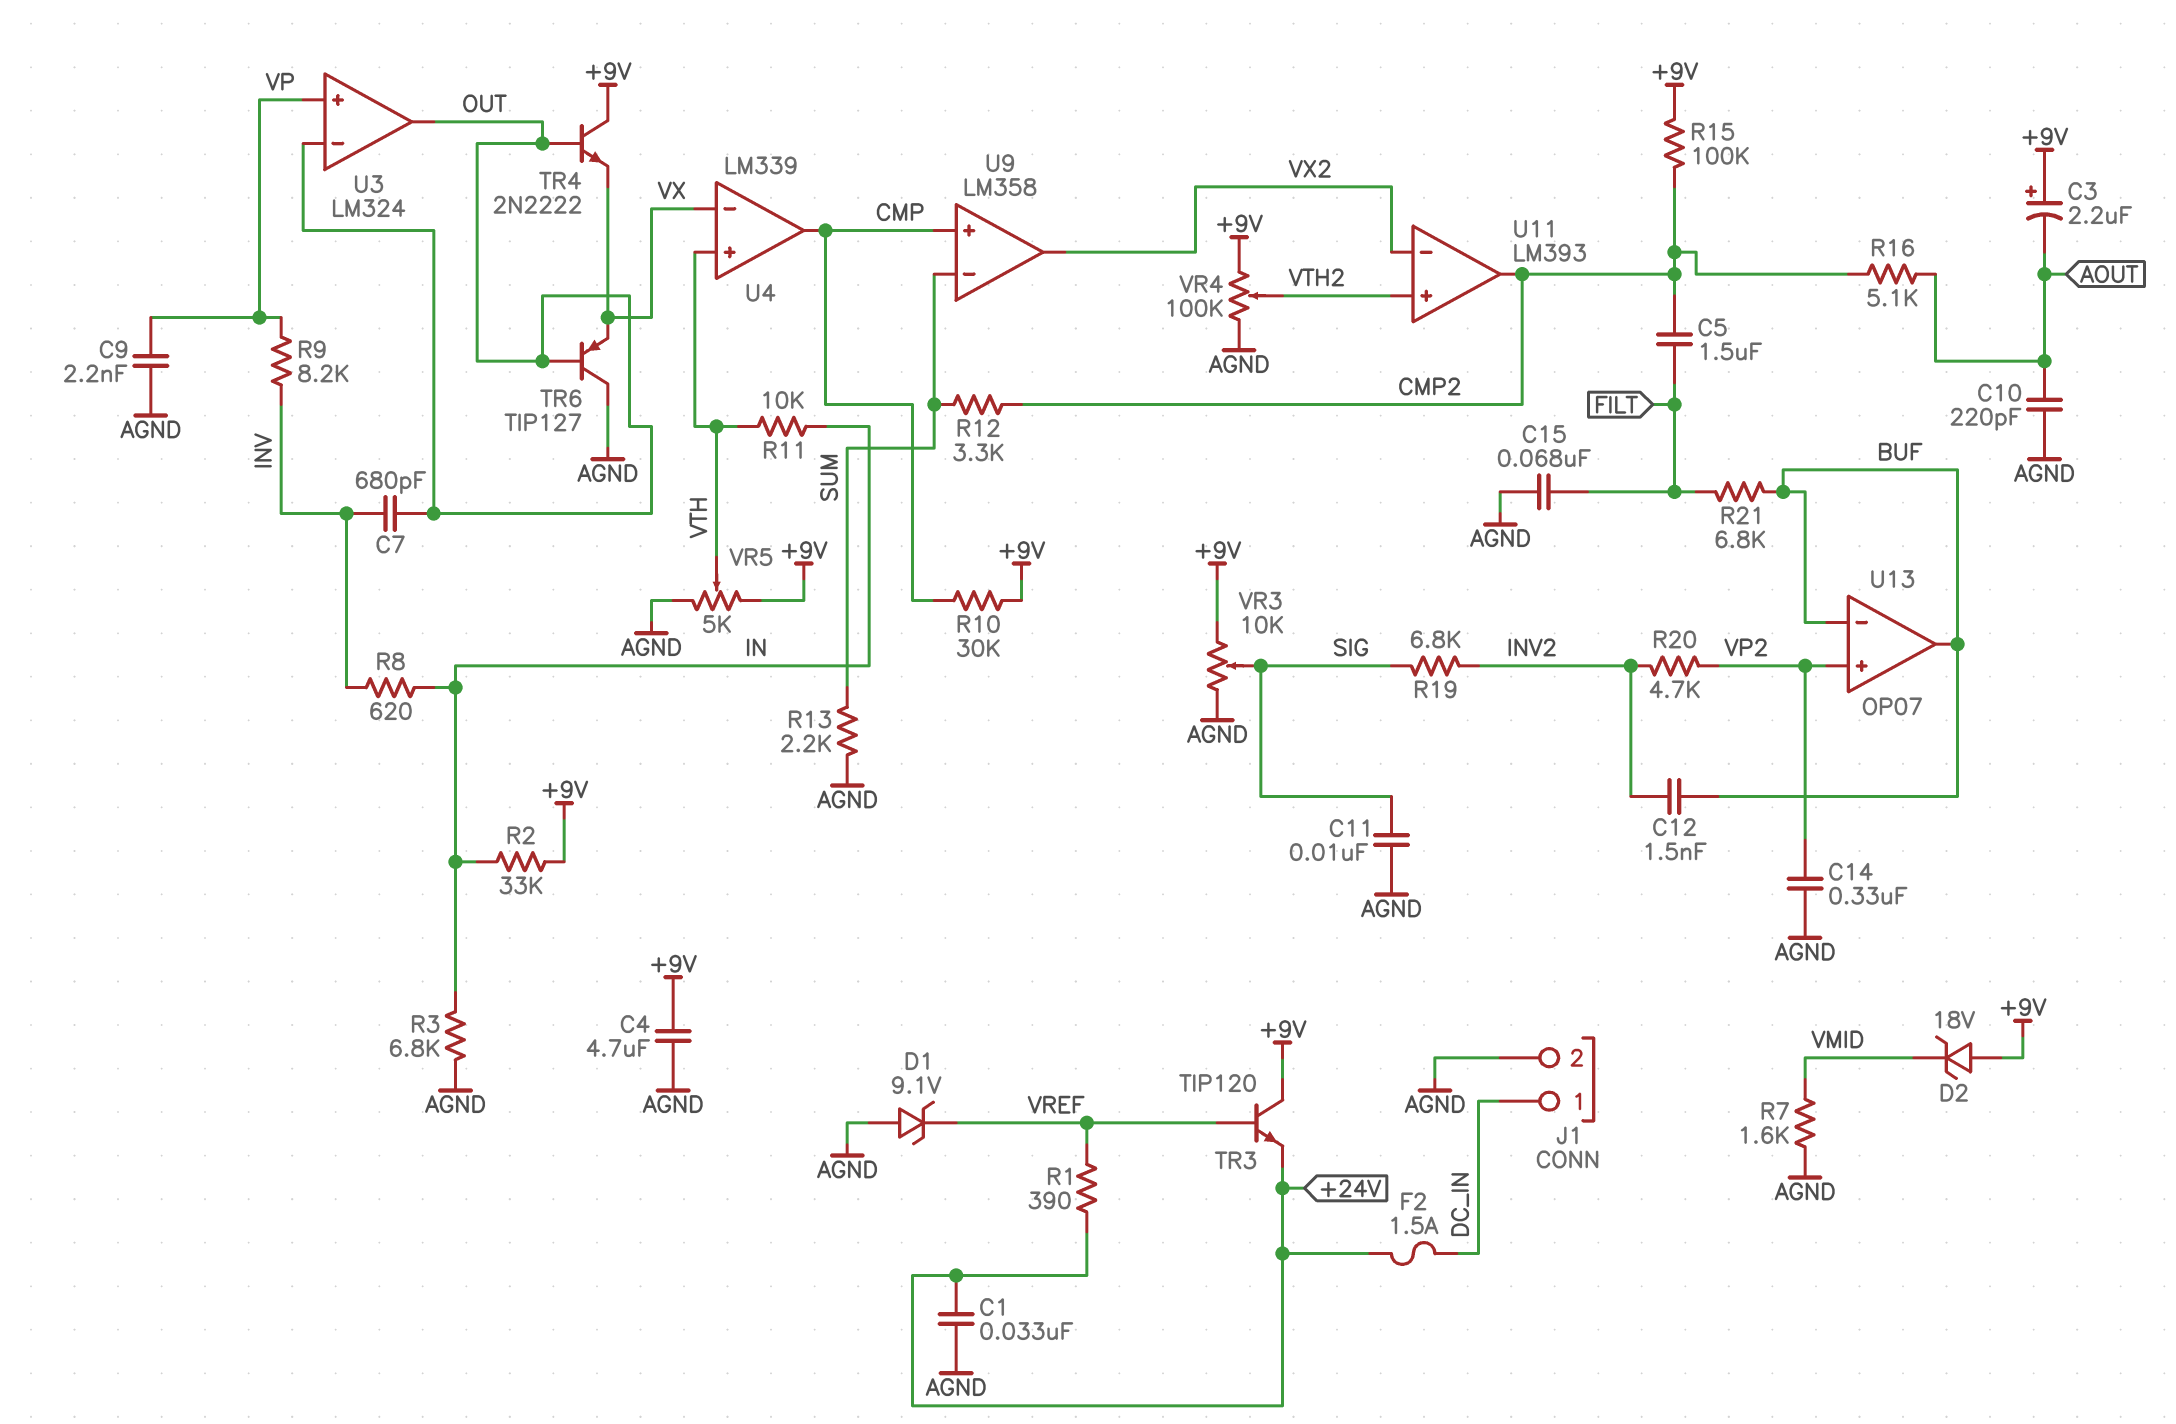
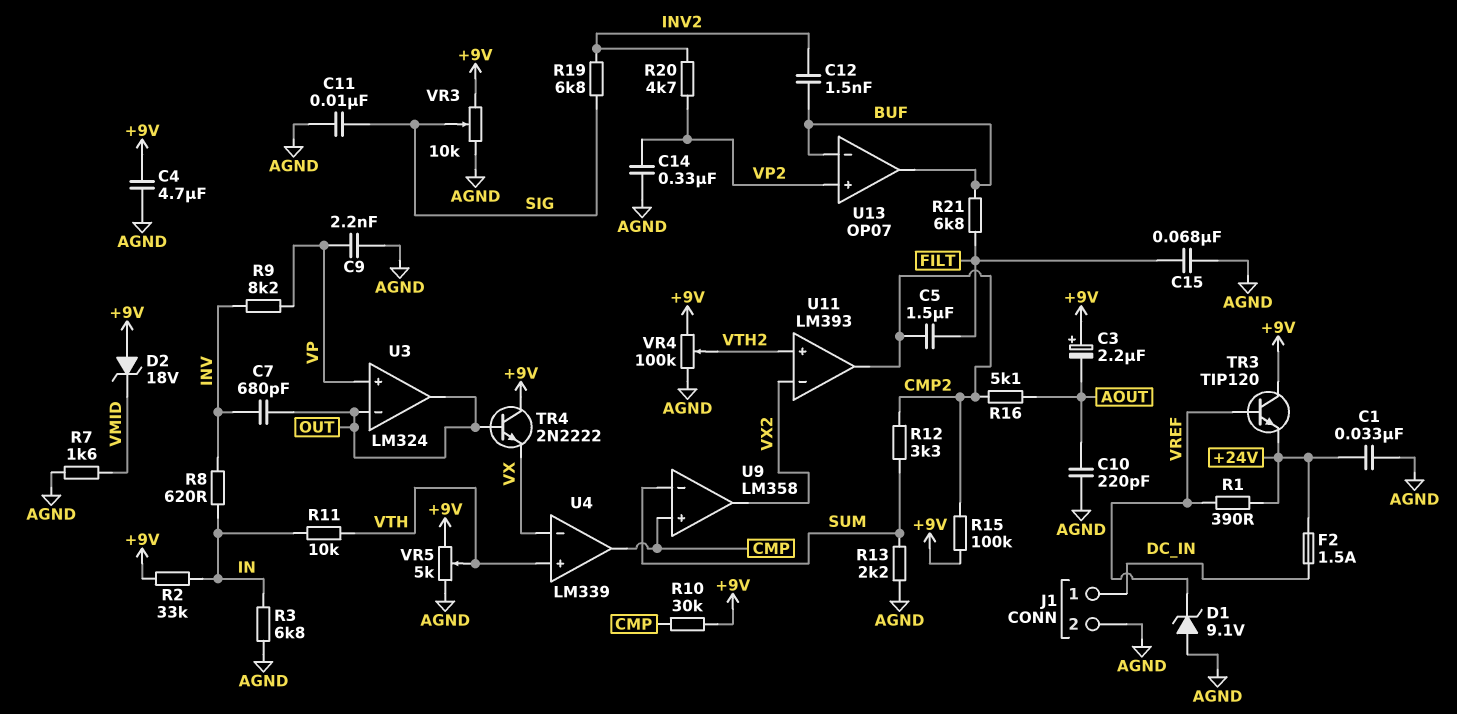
TR6: PNP TIP127 (B OUT, C AGND, E VX) -> none

